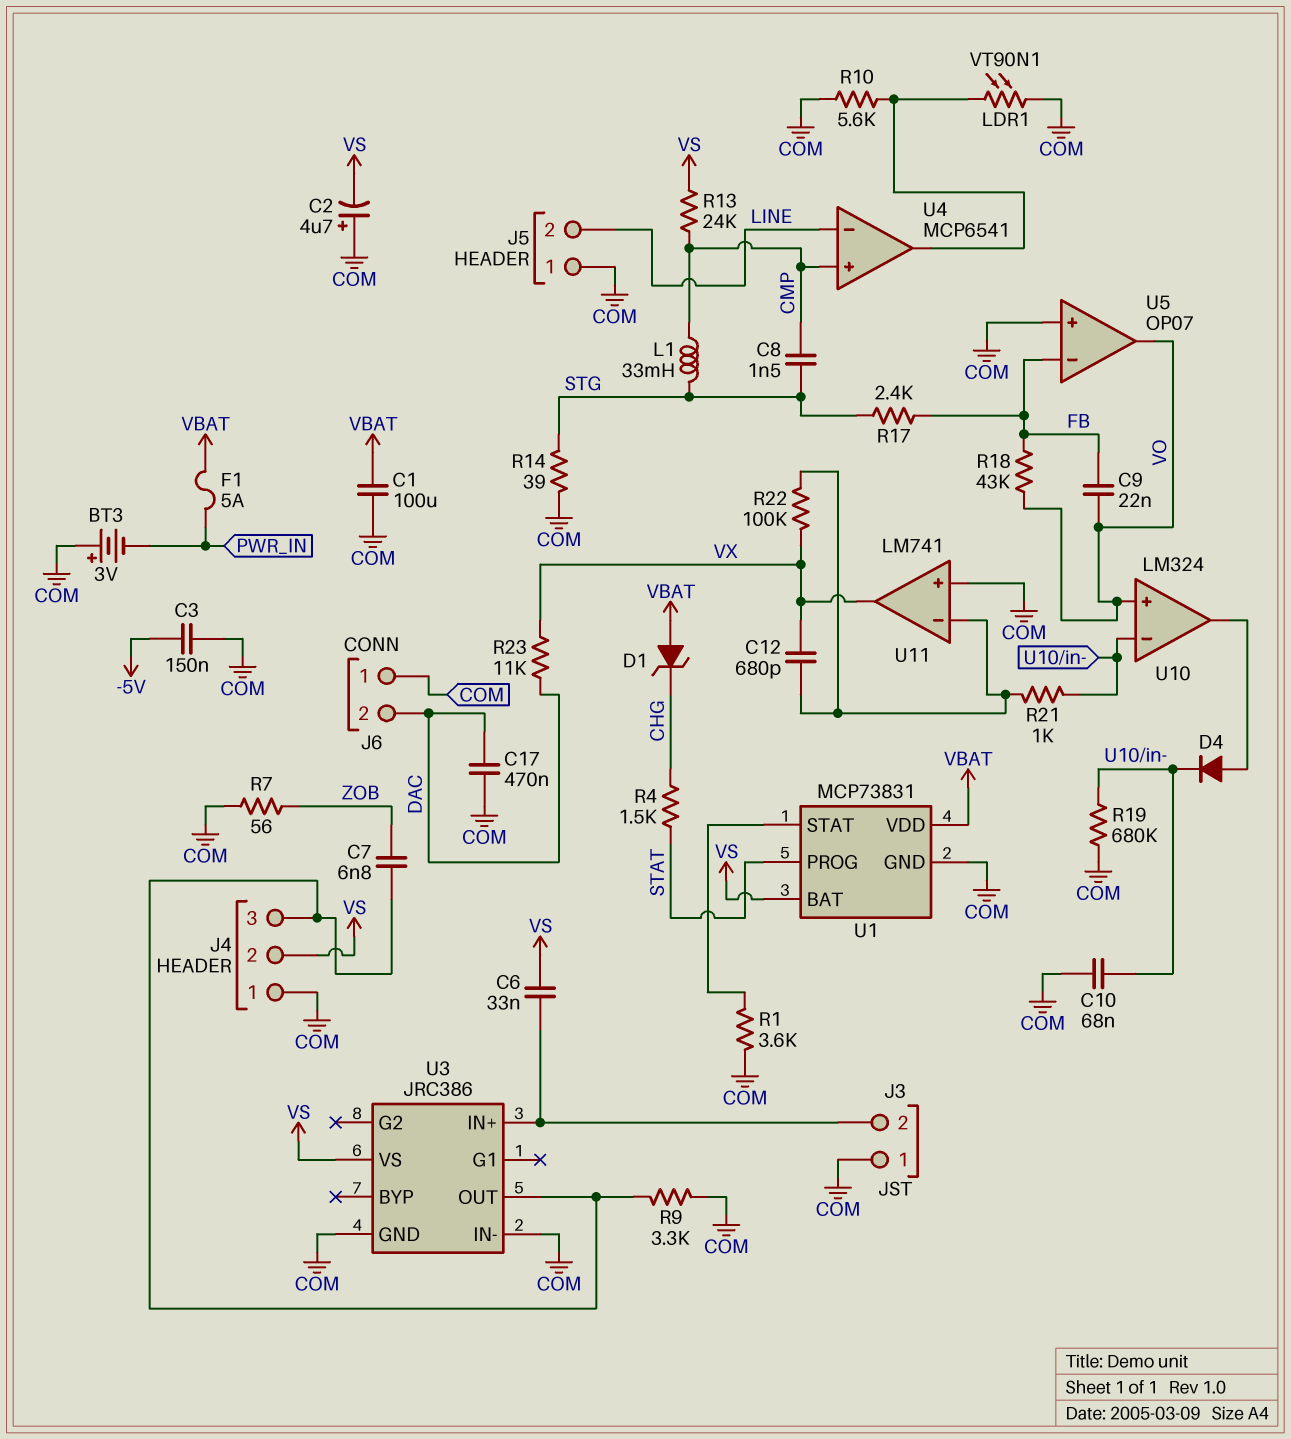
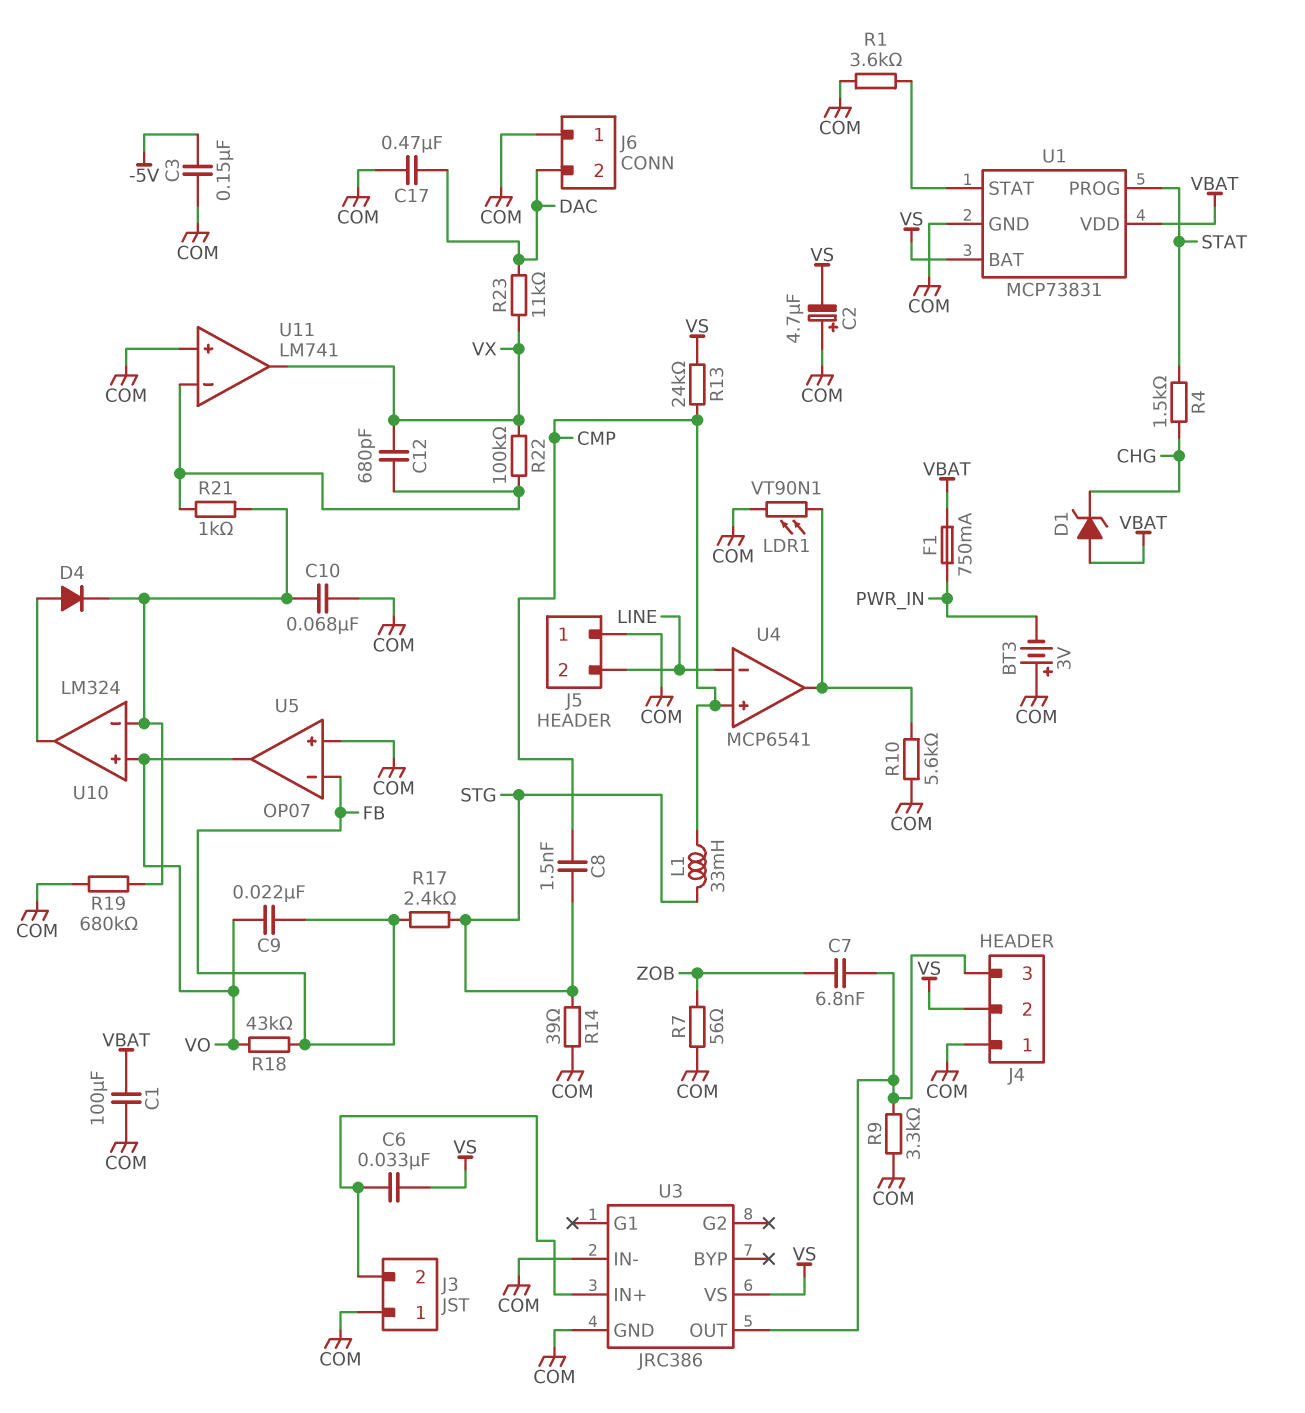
F1: 5A (PWR_IN, VBAT) -> 750mA (PWR_IN, VBAT)

